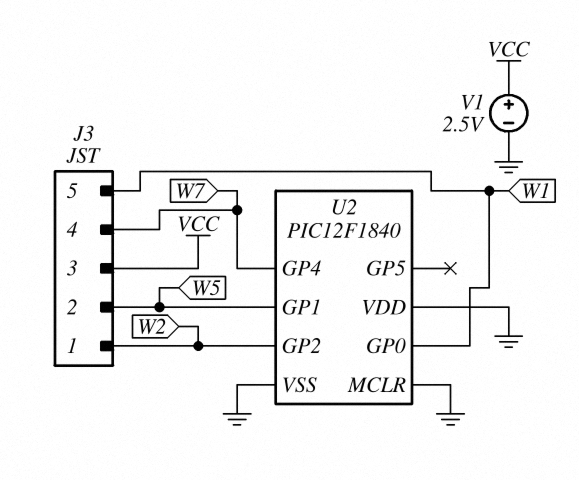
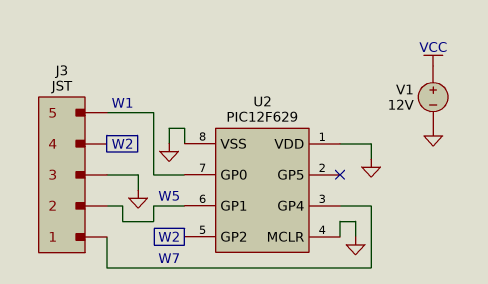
J3 pin 1: W2 -> W7
J3 pin 3: VCC -> GND
J3 pin 4: W7 -> W2
U2: PIC12F1840 -> PIC12F629
V1: 2.5V (plus VCC, minus GND) -> 12V (plus VCC, minus GND)

